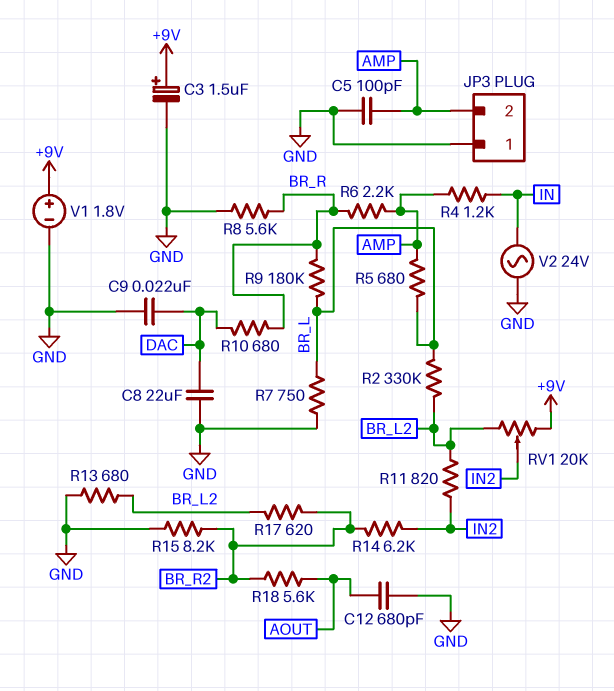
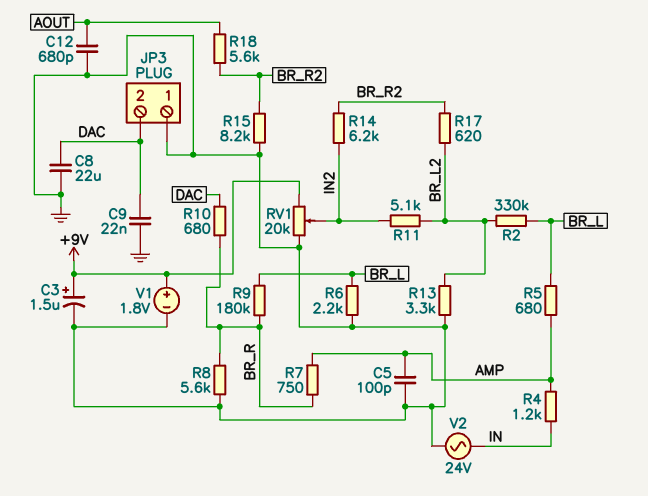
JP3 pin 2: AMP -> DAC
R6: 2.2k (AMP, BR_R) -> 2.2k (BR_L, GND)
R7: 750 (BR_L, GND) -> 750 (AMP, BR_R)
R11: 820 (BR_L2, IN2) -> 5.1k (BR_L2, IN2)
R13: 680 (BR_L2, GND) -> 3.3k (BR_L2, GND)
RV1: 20k (+9V, BR_L2, wiper IN2) -> 20k (+9V, GND, wiper IN2)

